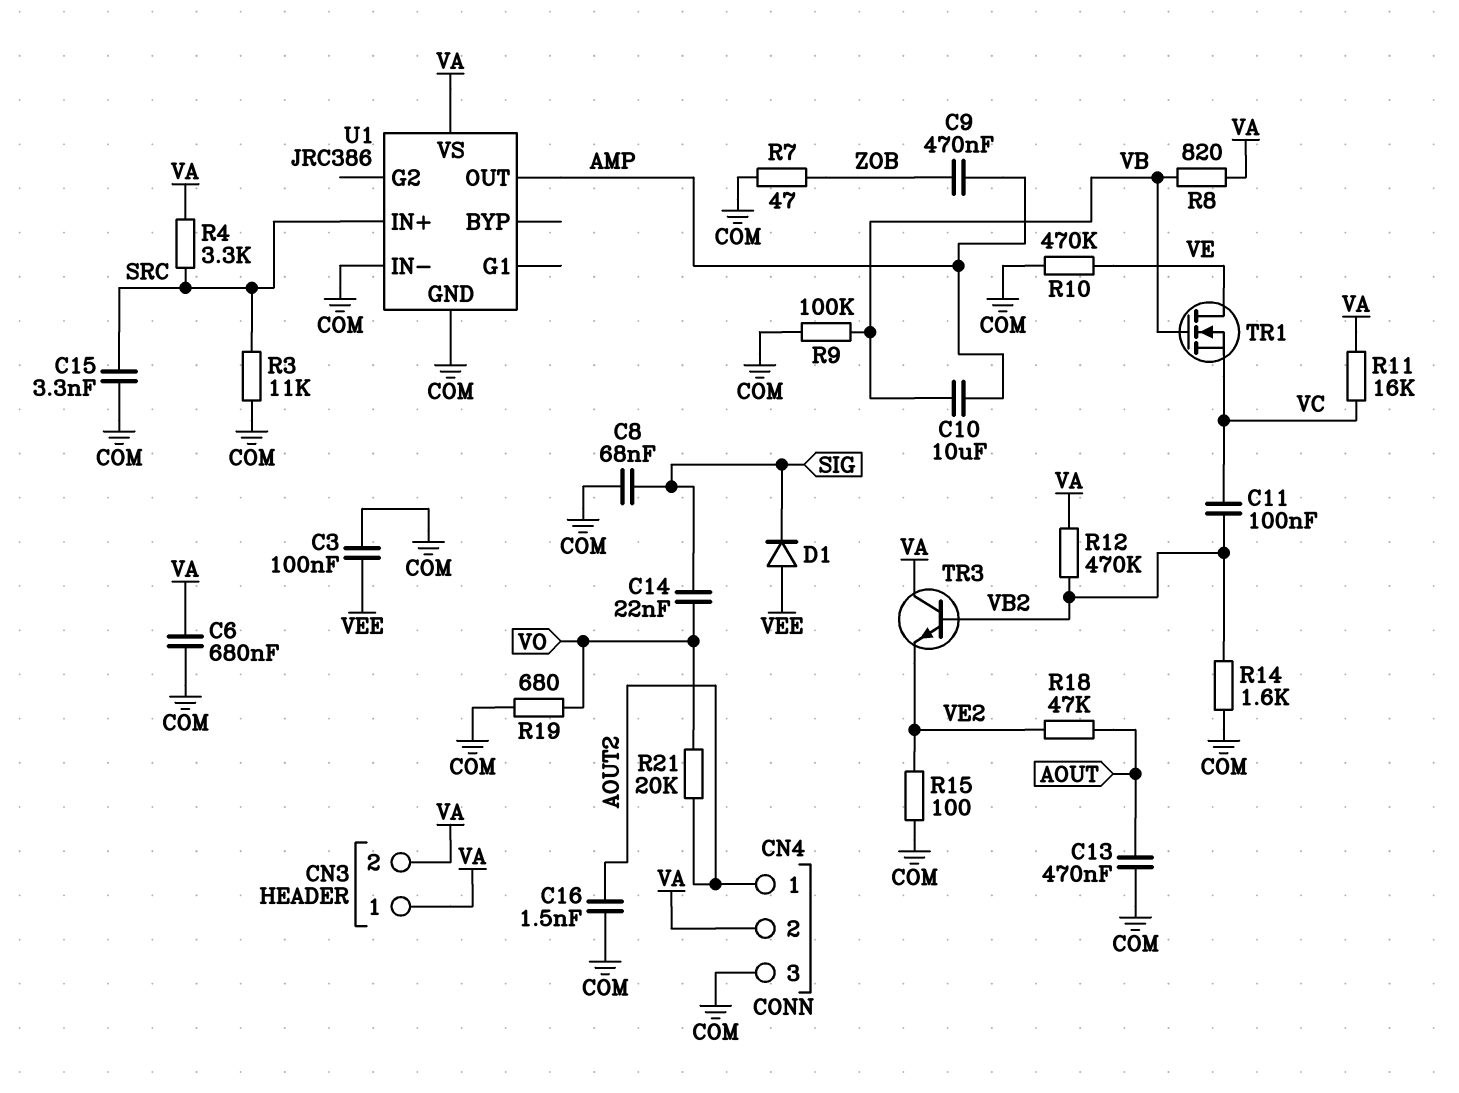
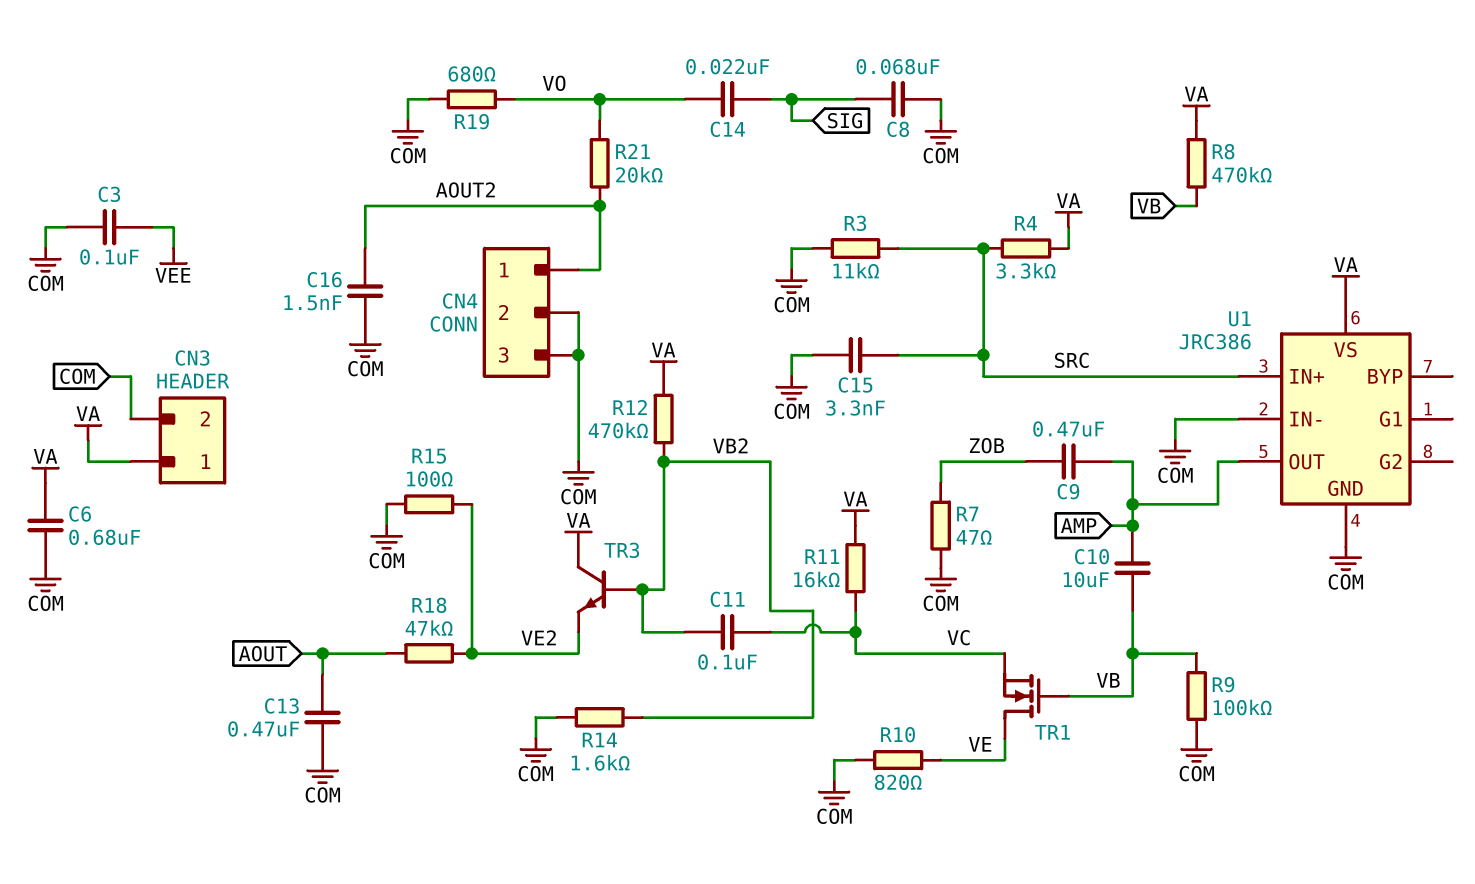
CN3 pin 2: VA -> COM
CN4 pin 2: VA -> COM
D1: diode (A VEE, K SIG) -> none
R8: 820 (VA, VB) -> 470k (VA, VB)
R10: 470k (COM, VE) -> 820 (COM, VE)

